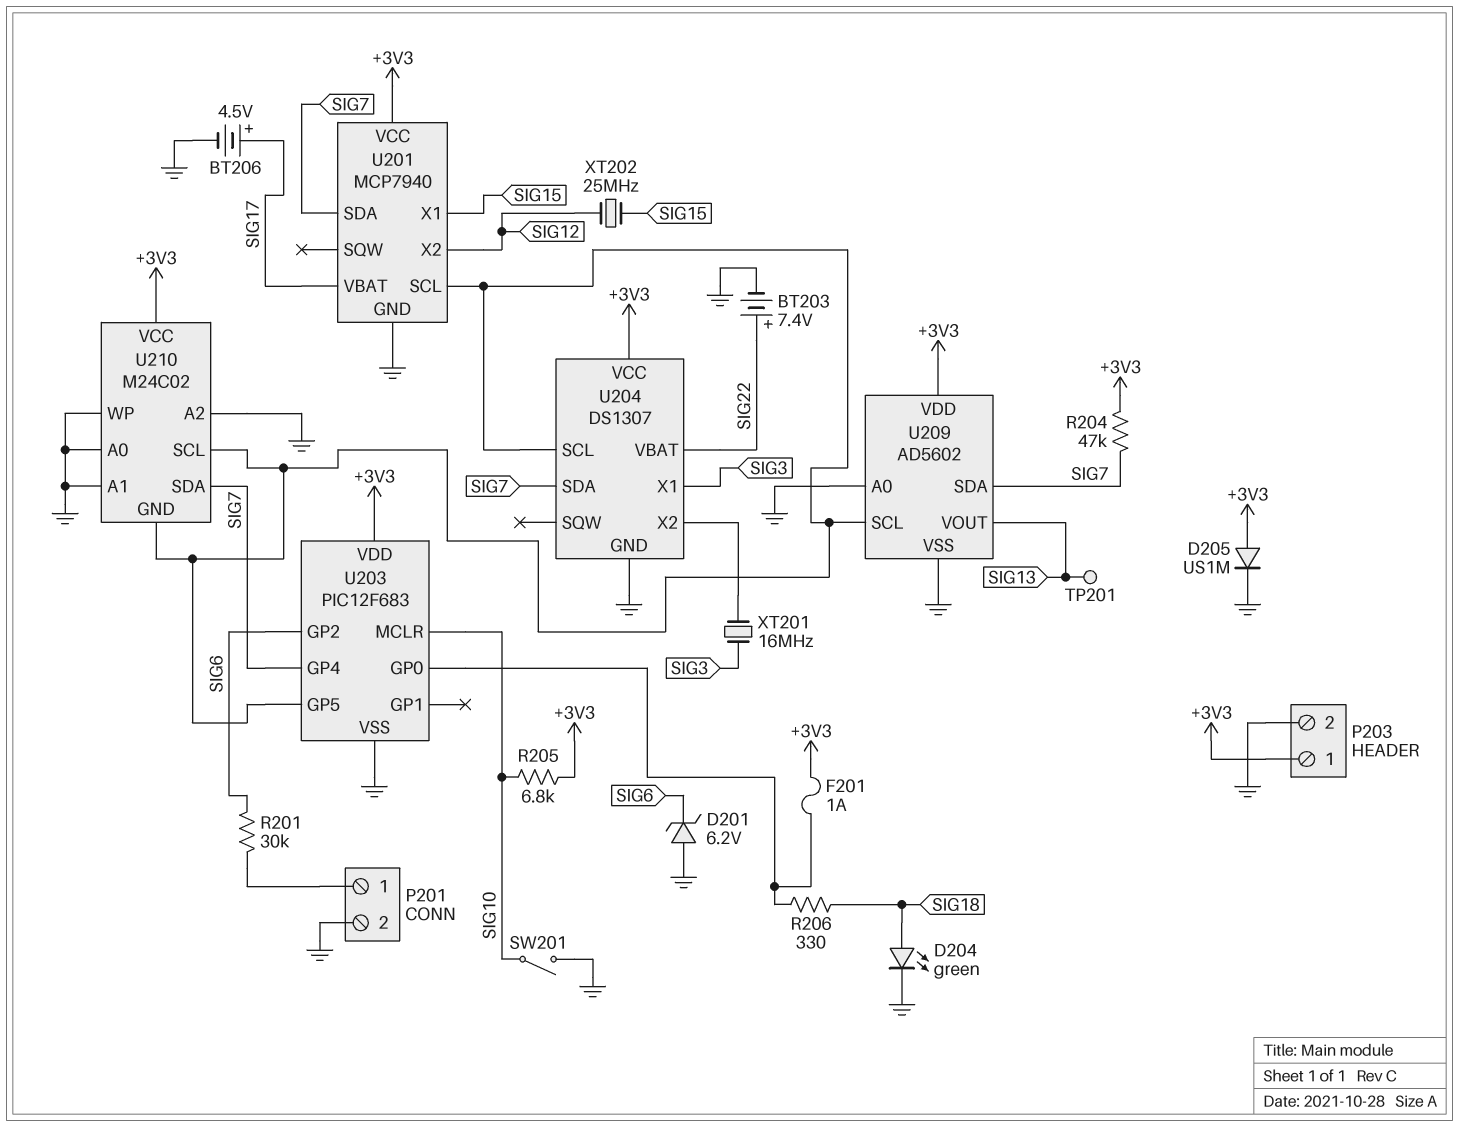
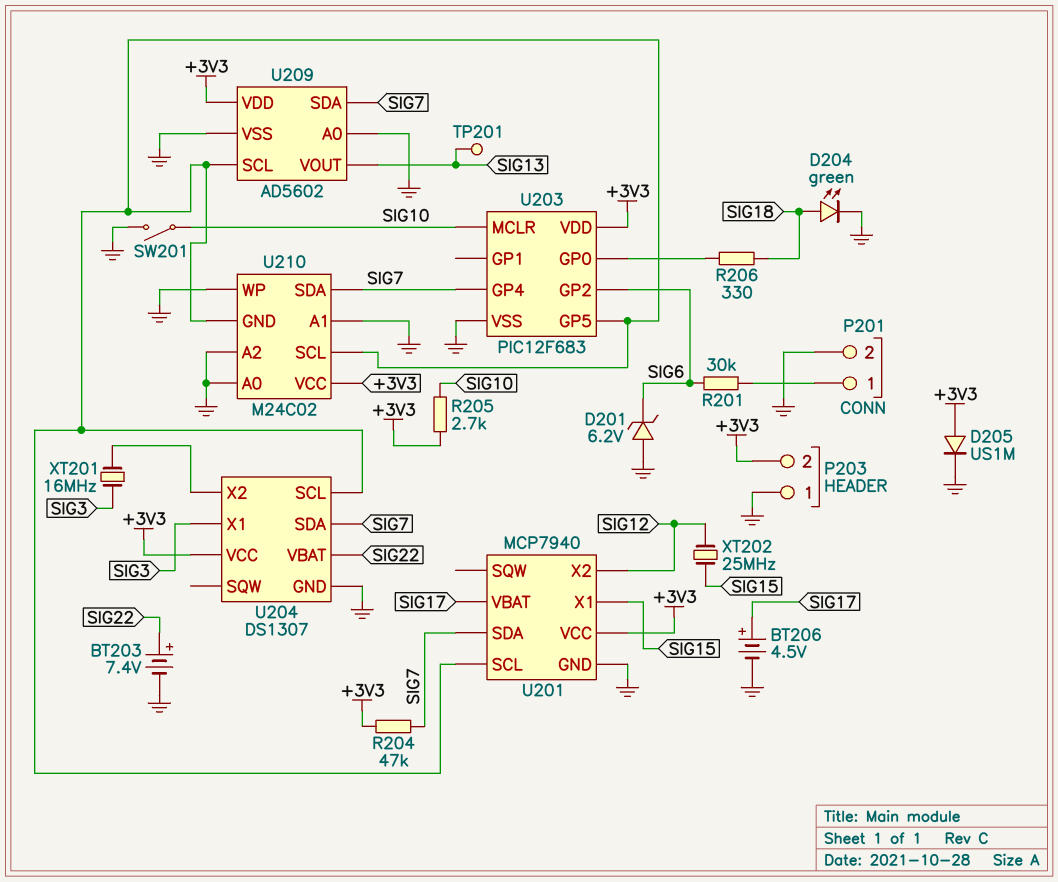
F201: 1A (+3V3, U203/GP0) -> none
P203 pin 1: +3V3 -> GND
P203 pin 2: GND -> +3V3
R205: 6.8k (+3V3, SIG10) -> 2.7k (+3V3, SIG10)

